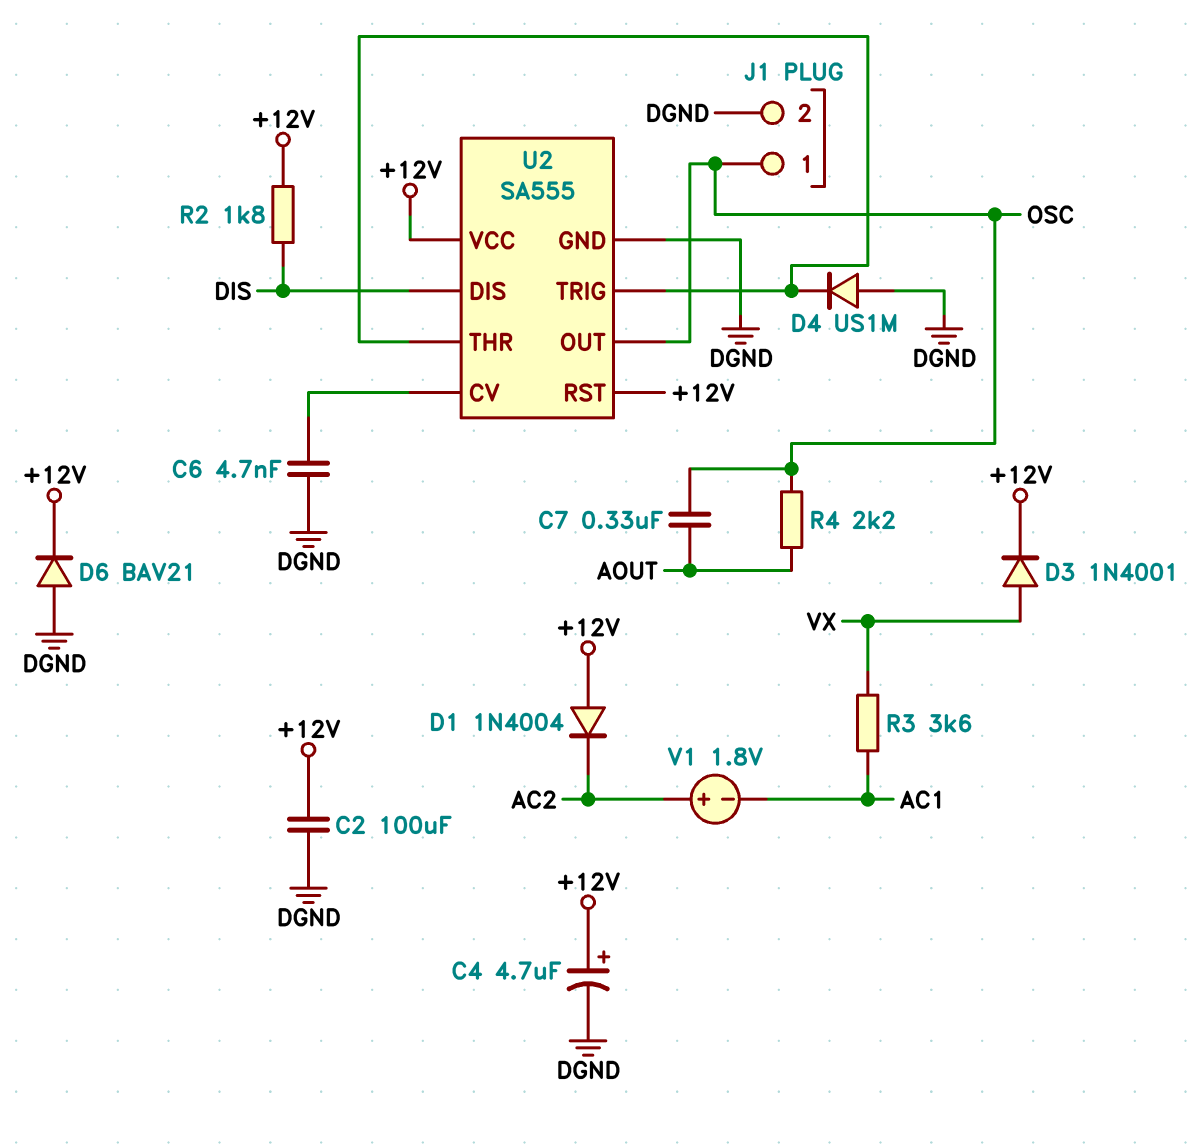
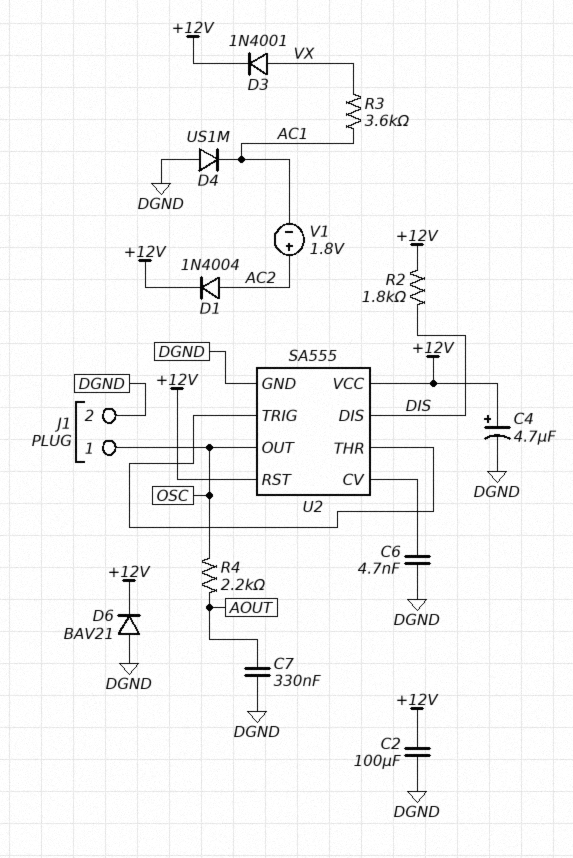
C7: 330nF (AOUT, OSC) -> 330nF (AOUT, DGND)
D1: diode 1N4004 (A +12V, K AC2) -> diode 1N4004 (A AC2, K +12V)
D4: diode US1M (A DGND, K U2/THR) -> diode US1M (A DGND, K AC1)

